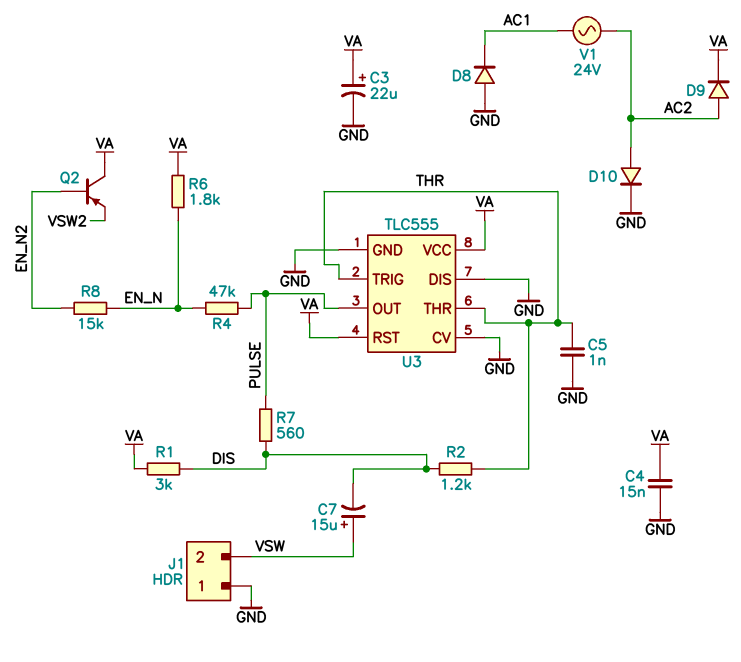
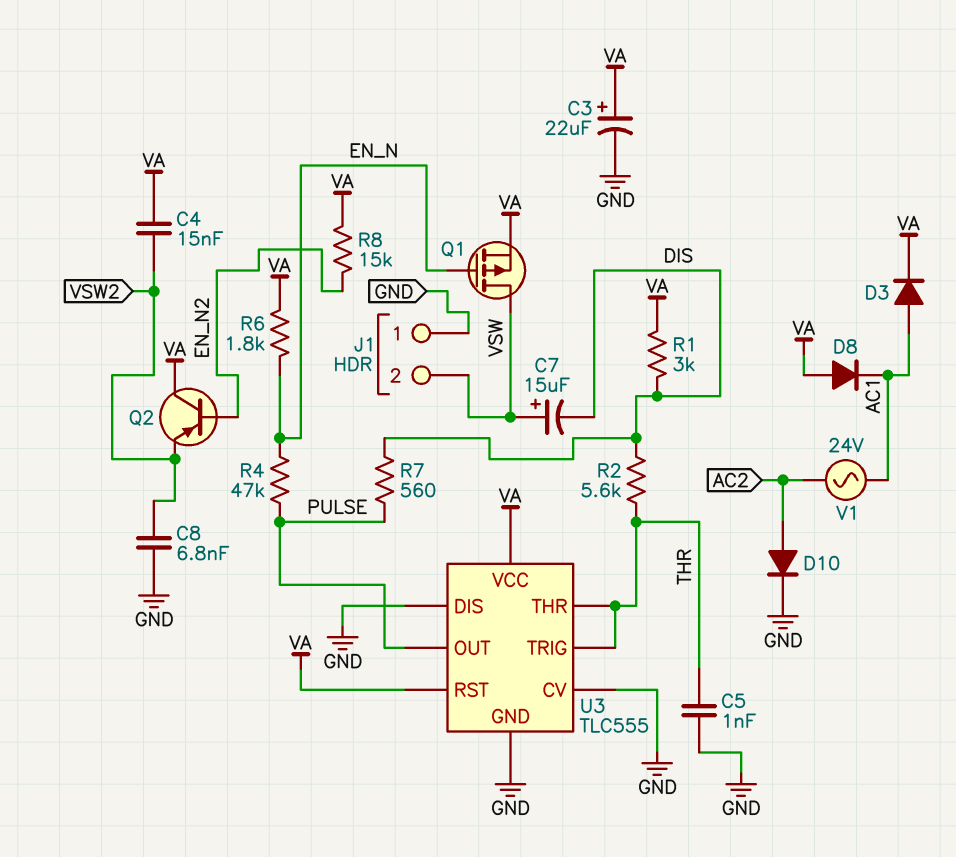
C4: 15nF (GND, VA) -> 15nF (VA, VSW2)
C8: none -> 6.8nF (GND, VSW2)
D3: none -> diode (A AC1, K VA)
D8: diode (A GND, K AC1) -> diode (A VA, K AC1)
D9: diode (A AC2, K VA) -> none
Q1: none -> PMOS (G EN_N, D VSW, S VA)
R2: 1.2k (DIS, THR) -> 5.6k (DIS, THR)
R8: 15k (EN_N, EN_N2) -> 15k (EN_N2, VA)

